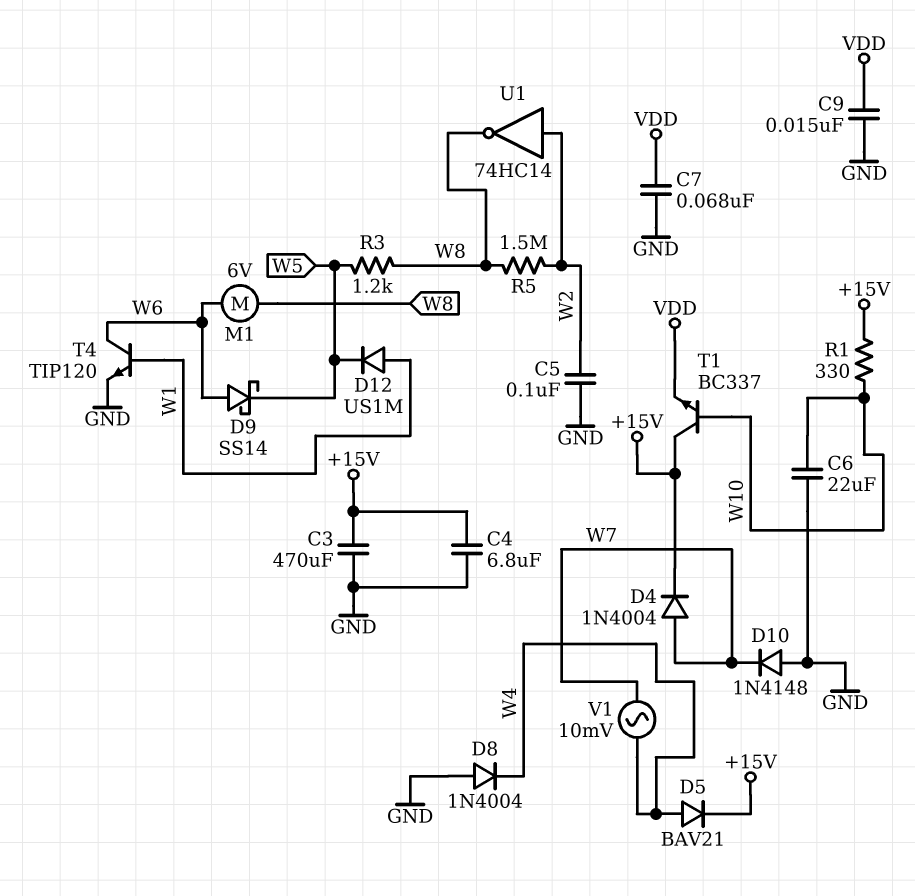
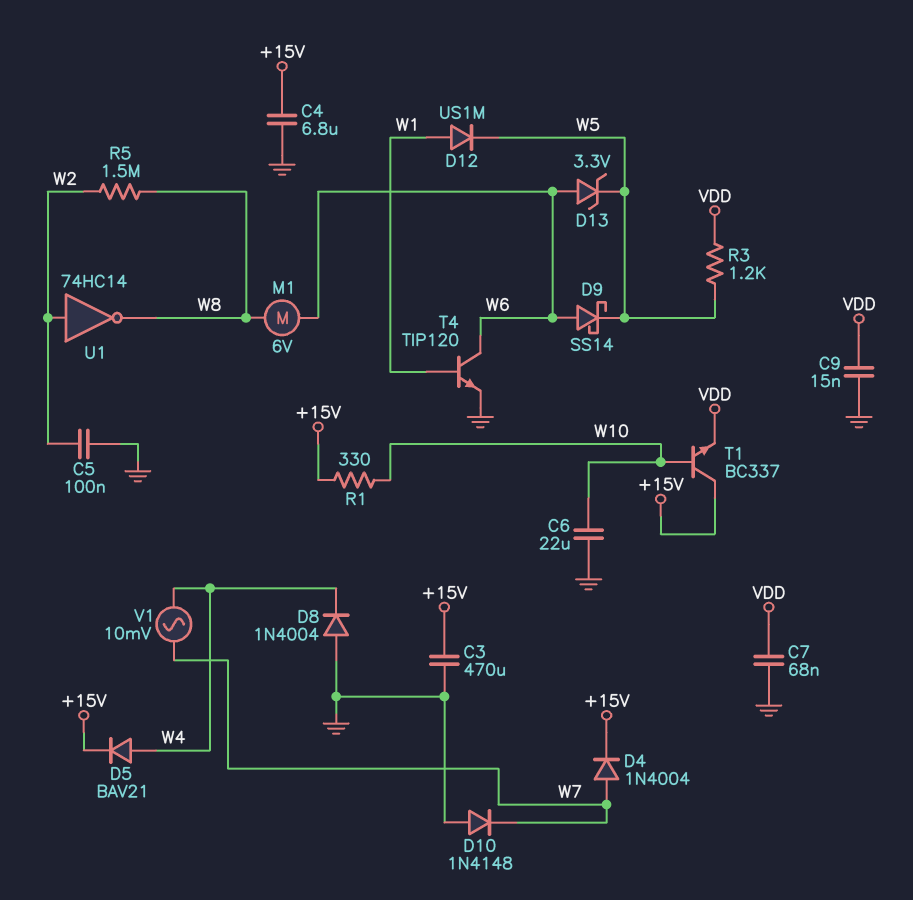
D13: none -> zener 3.3V (A W6, K W5)
R3: 1.2k (W5, W8) -> 1.2k (VDD, W5)

